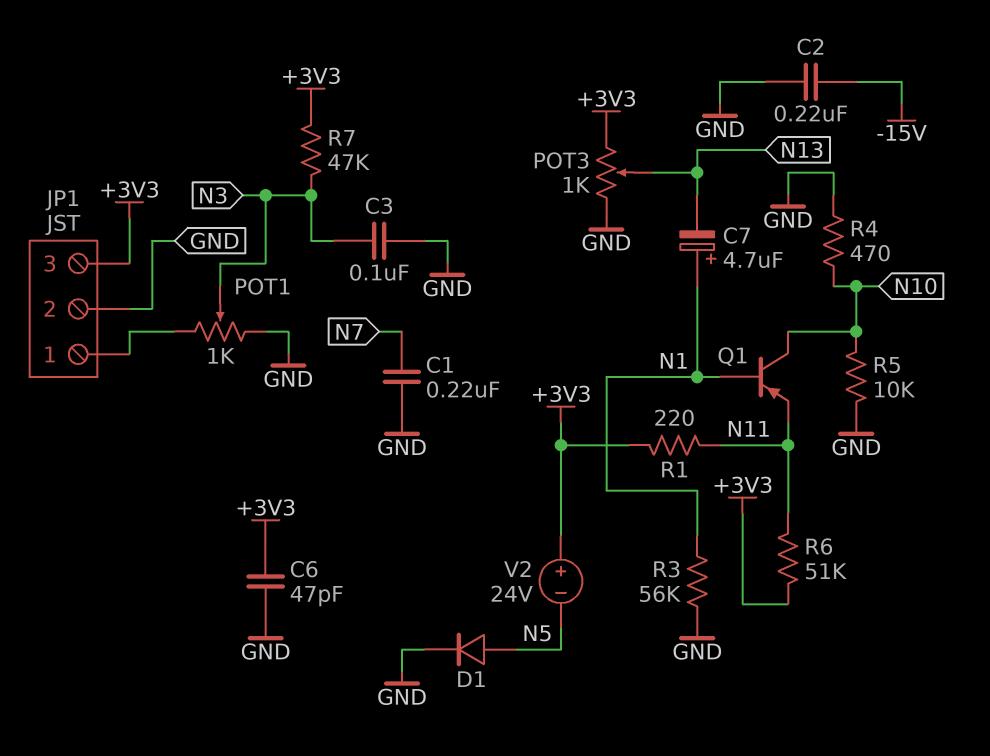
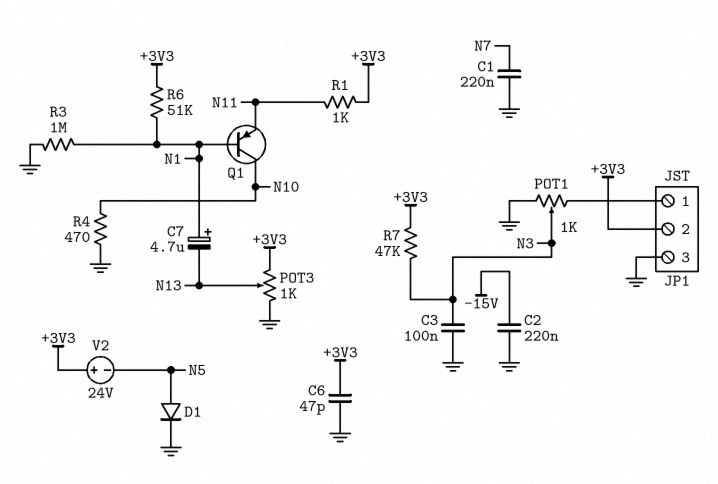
JP1 pin 2: GND -> +3V3
JP1 pin 3: +3V3 -> GND
R1: 220 (+3V3, N11) -> 1k (+3V3, N11)
R3: 56k (GND, N1) -> 1M (GND, N1)
R5: 10k (GND, N10) -> none
R6: 51k (+3V3, N11) -> 51k (+3V3, N1)

